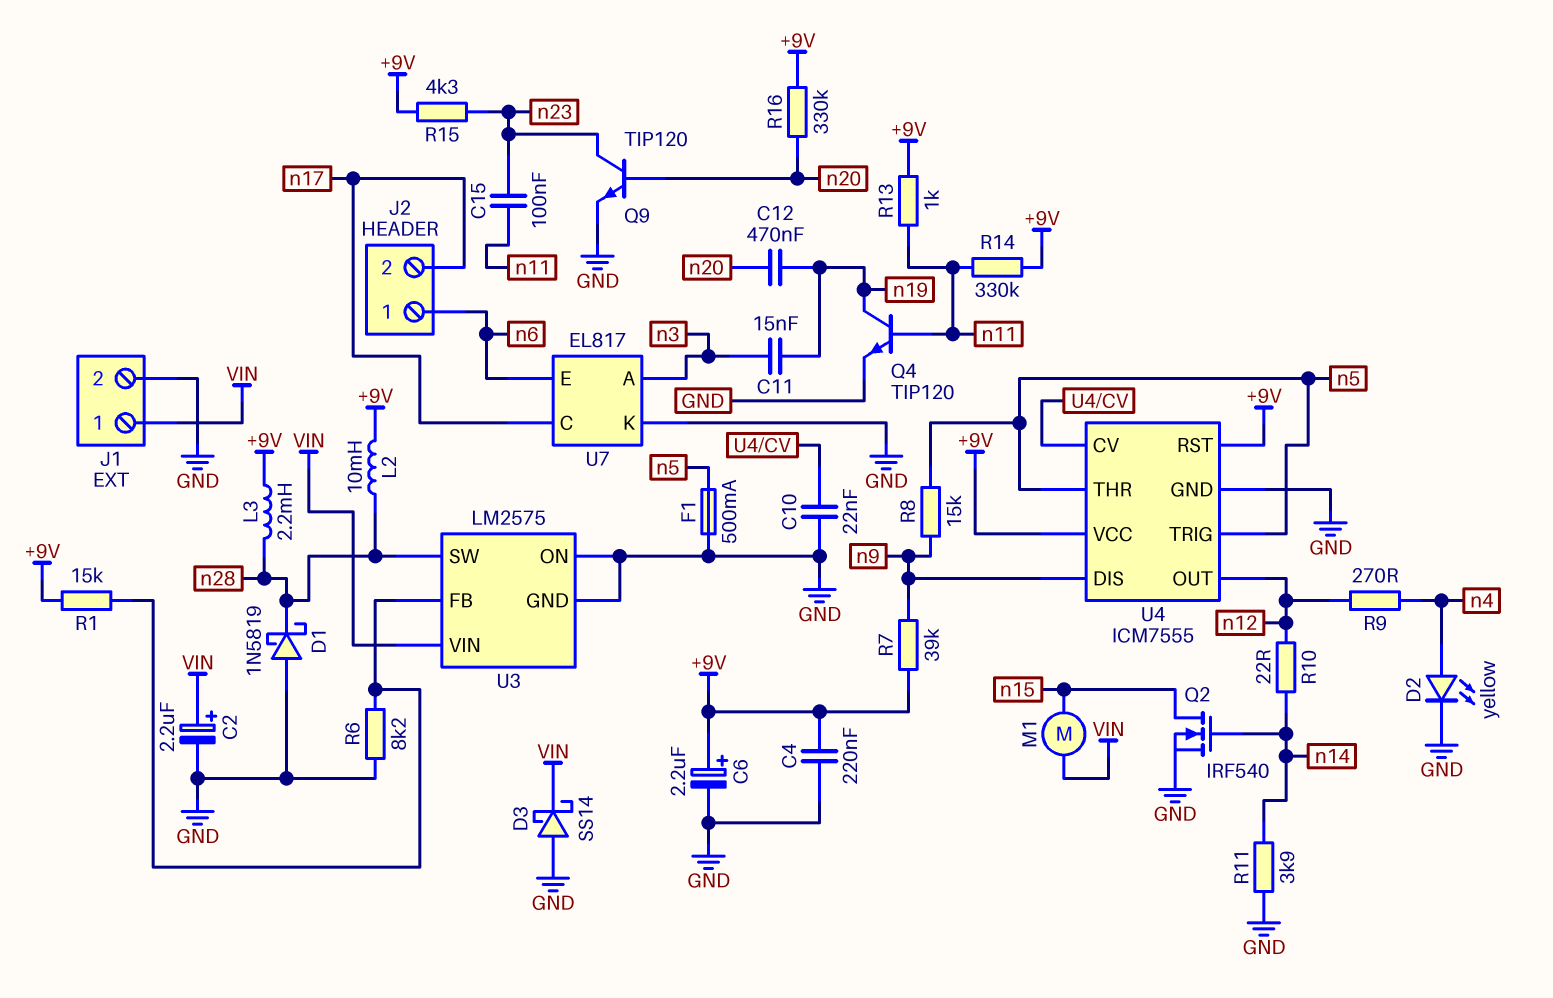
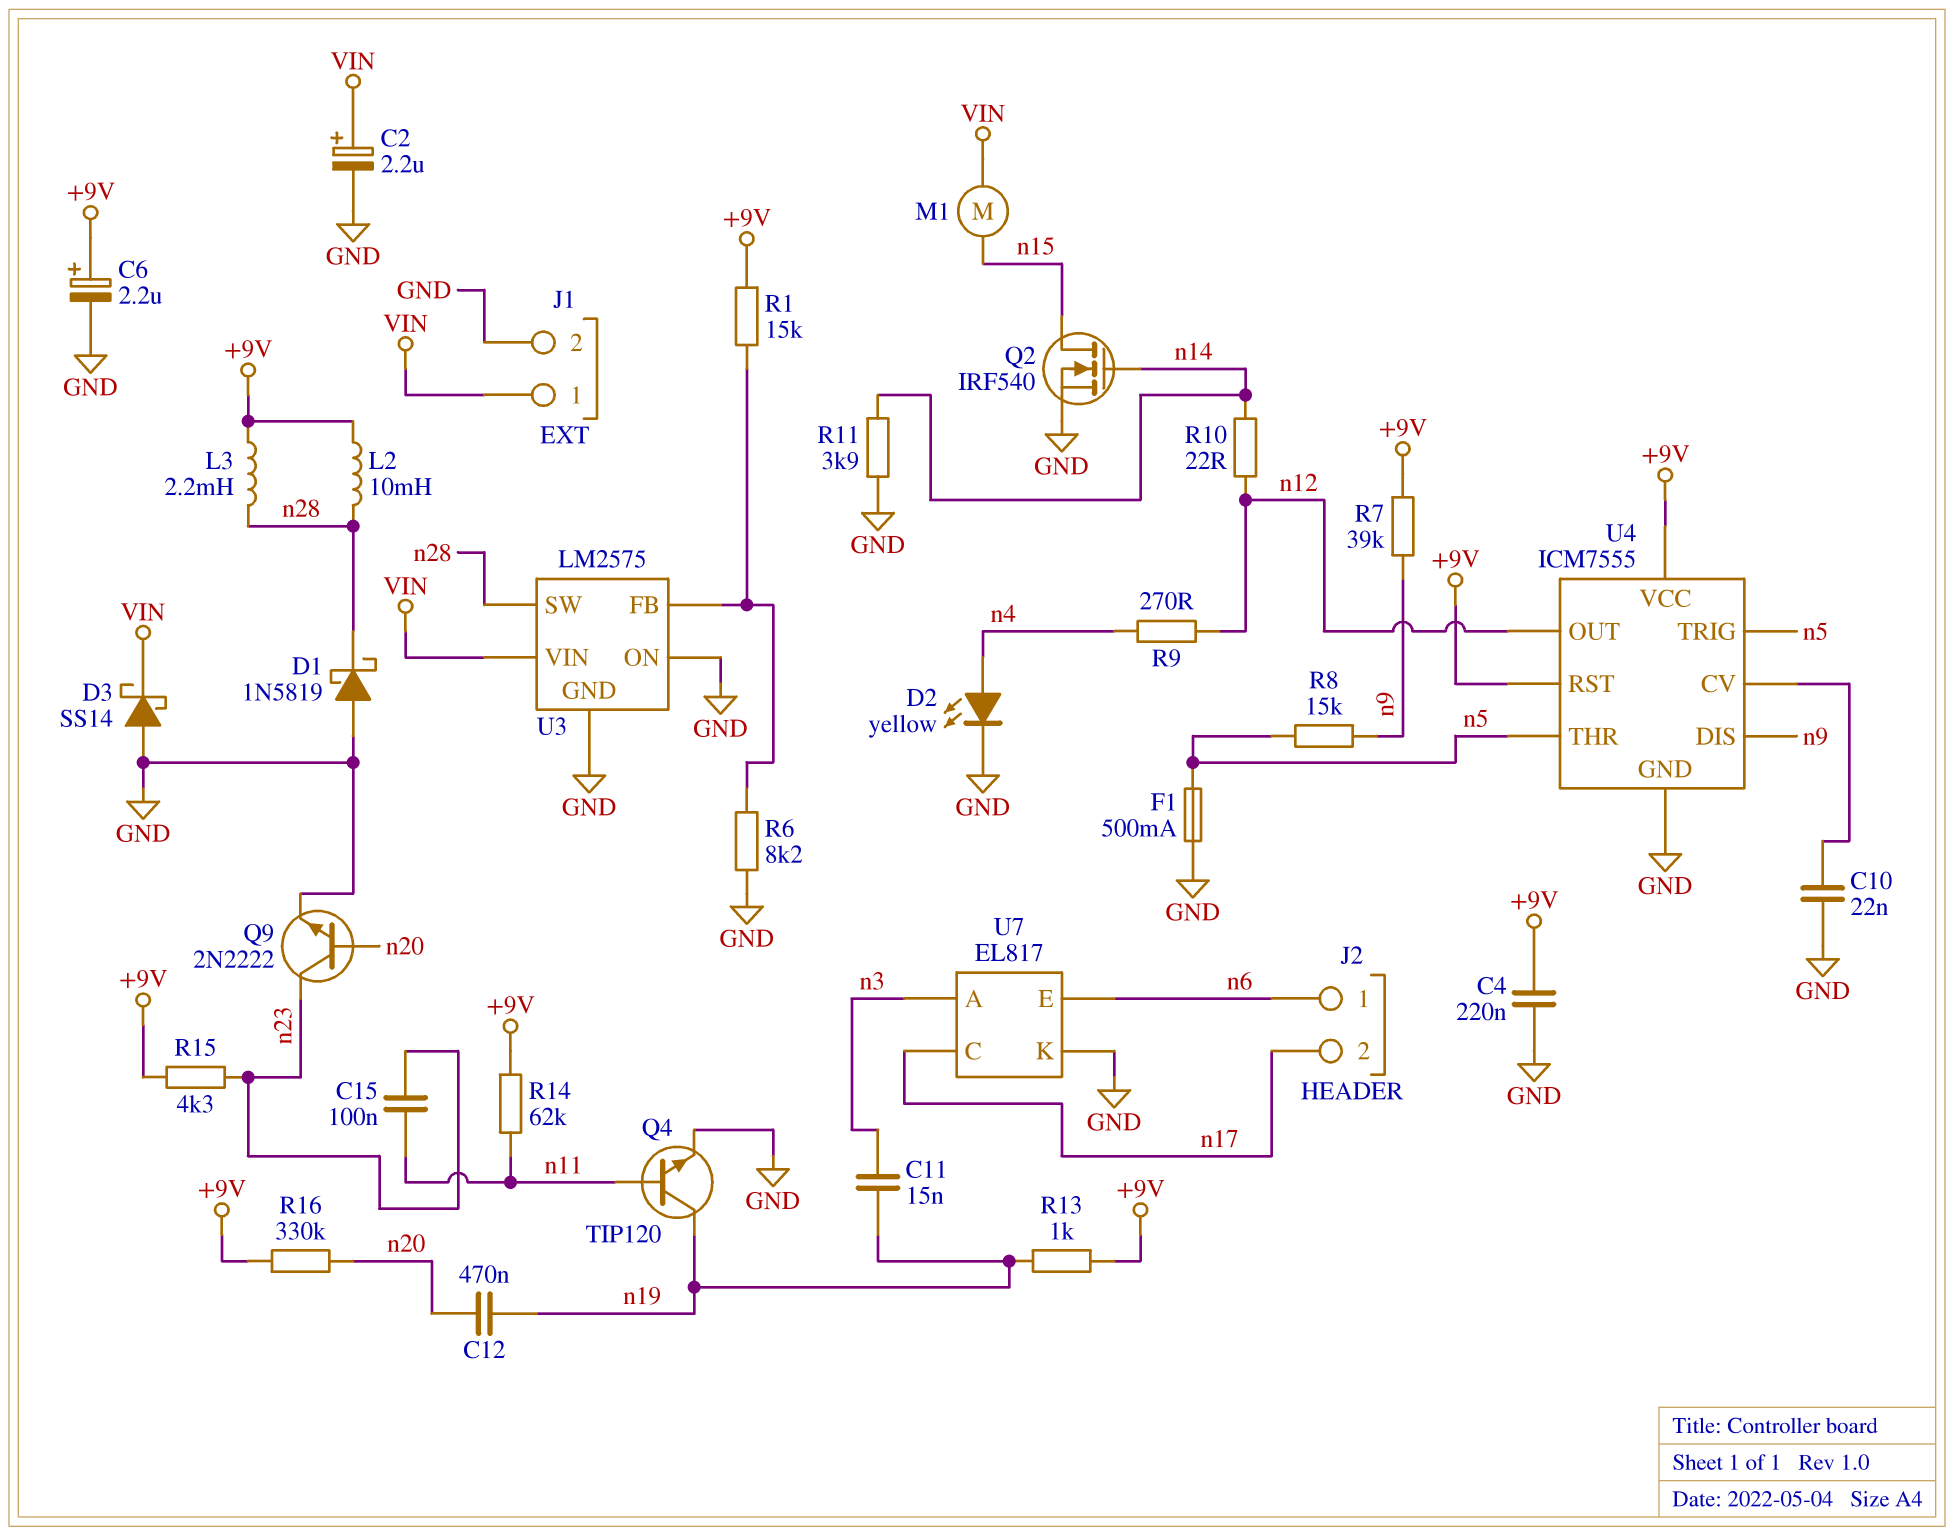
Q9: NPN TIP120 (B n20, C n23, E GND) -> NPN 2N2222 (B n20, C n23, E GND)
R13: 1k (+9V, n11) -> 1k (+9V, n19)
R14: 330k (+9V, n11) -> 62k (+9V, n11)

